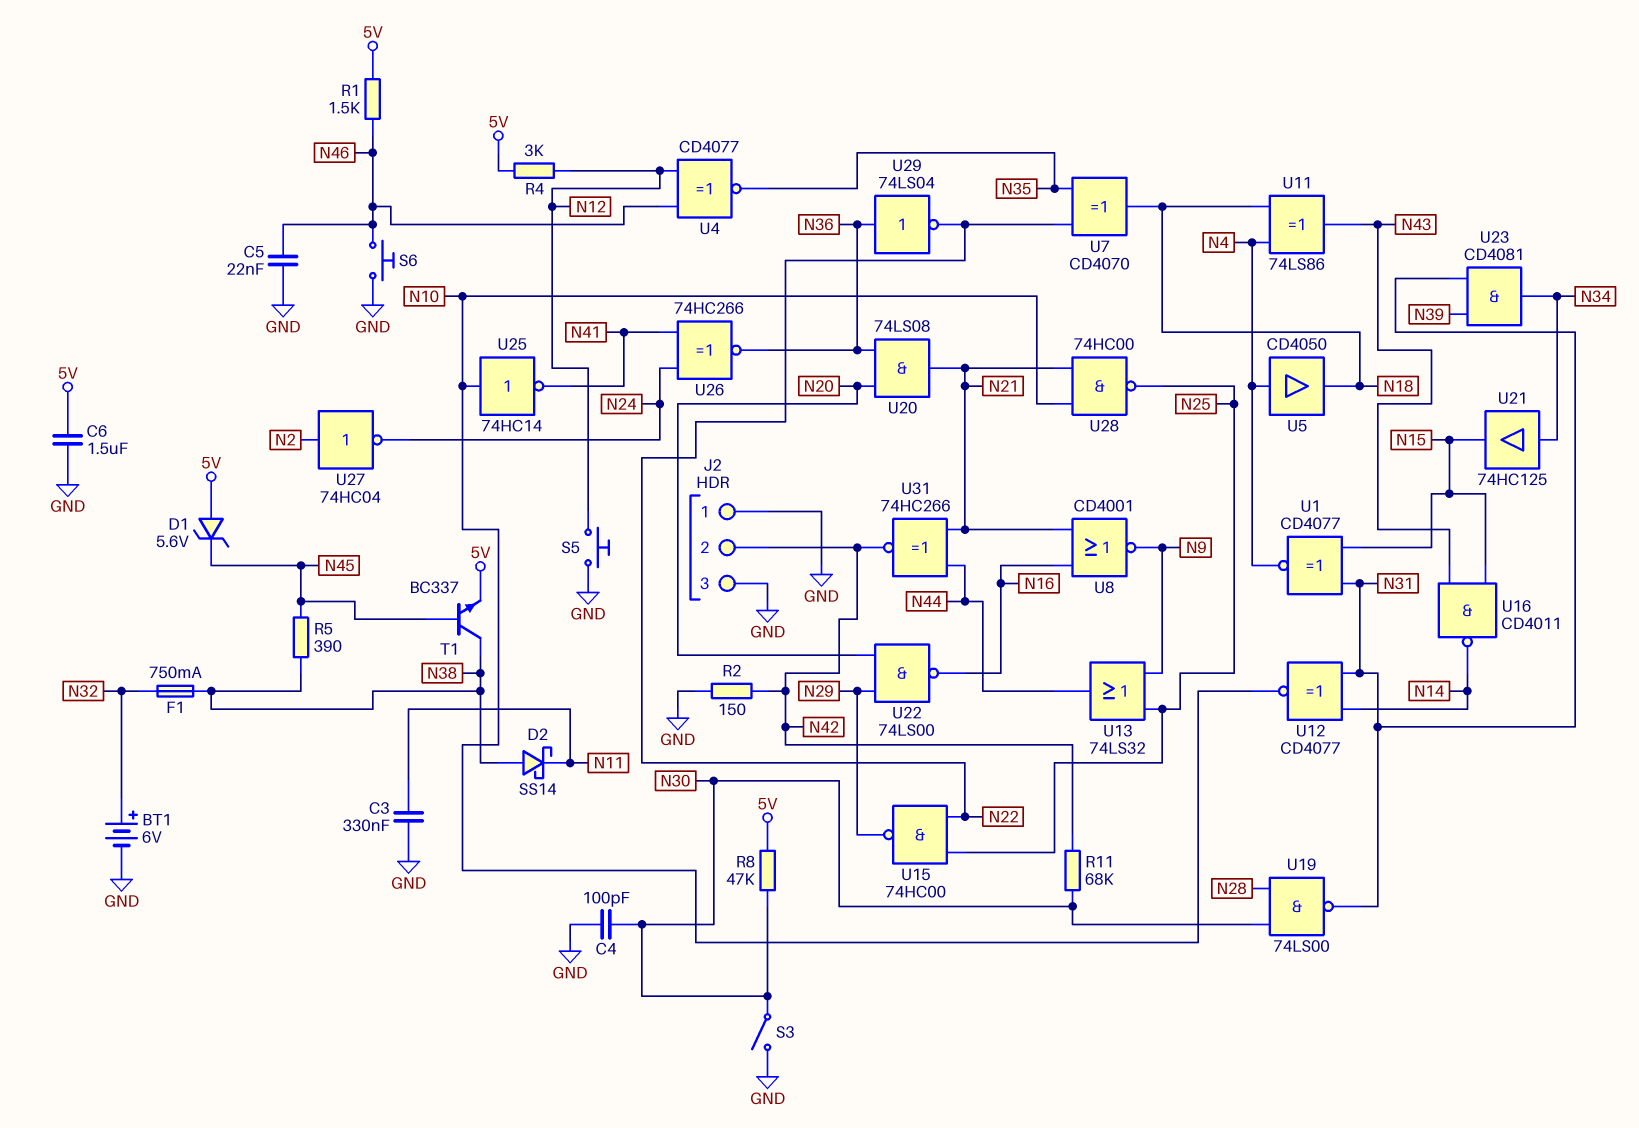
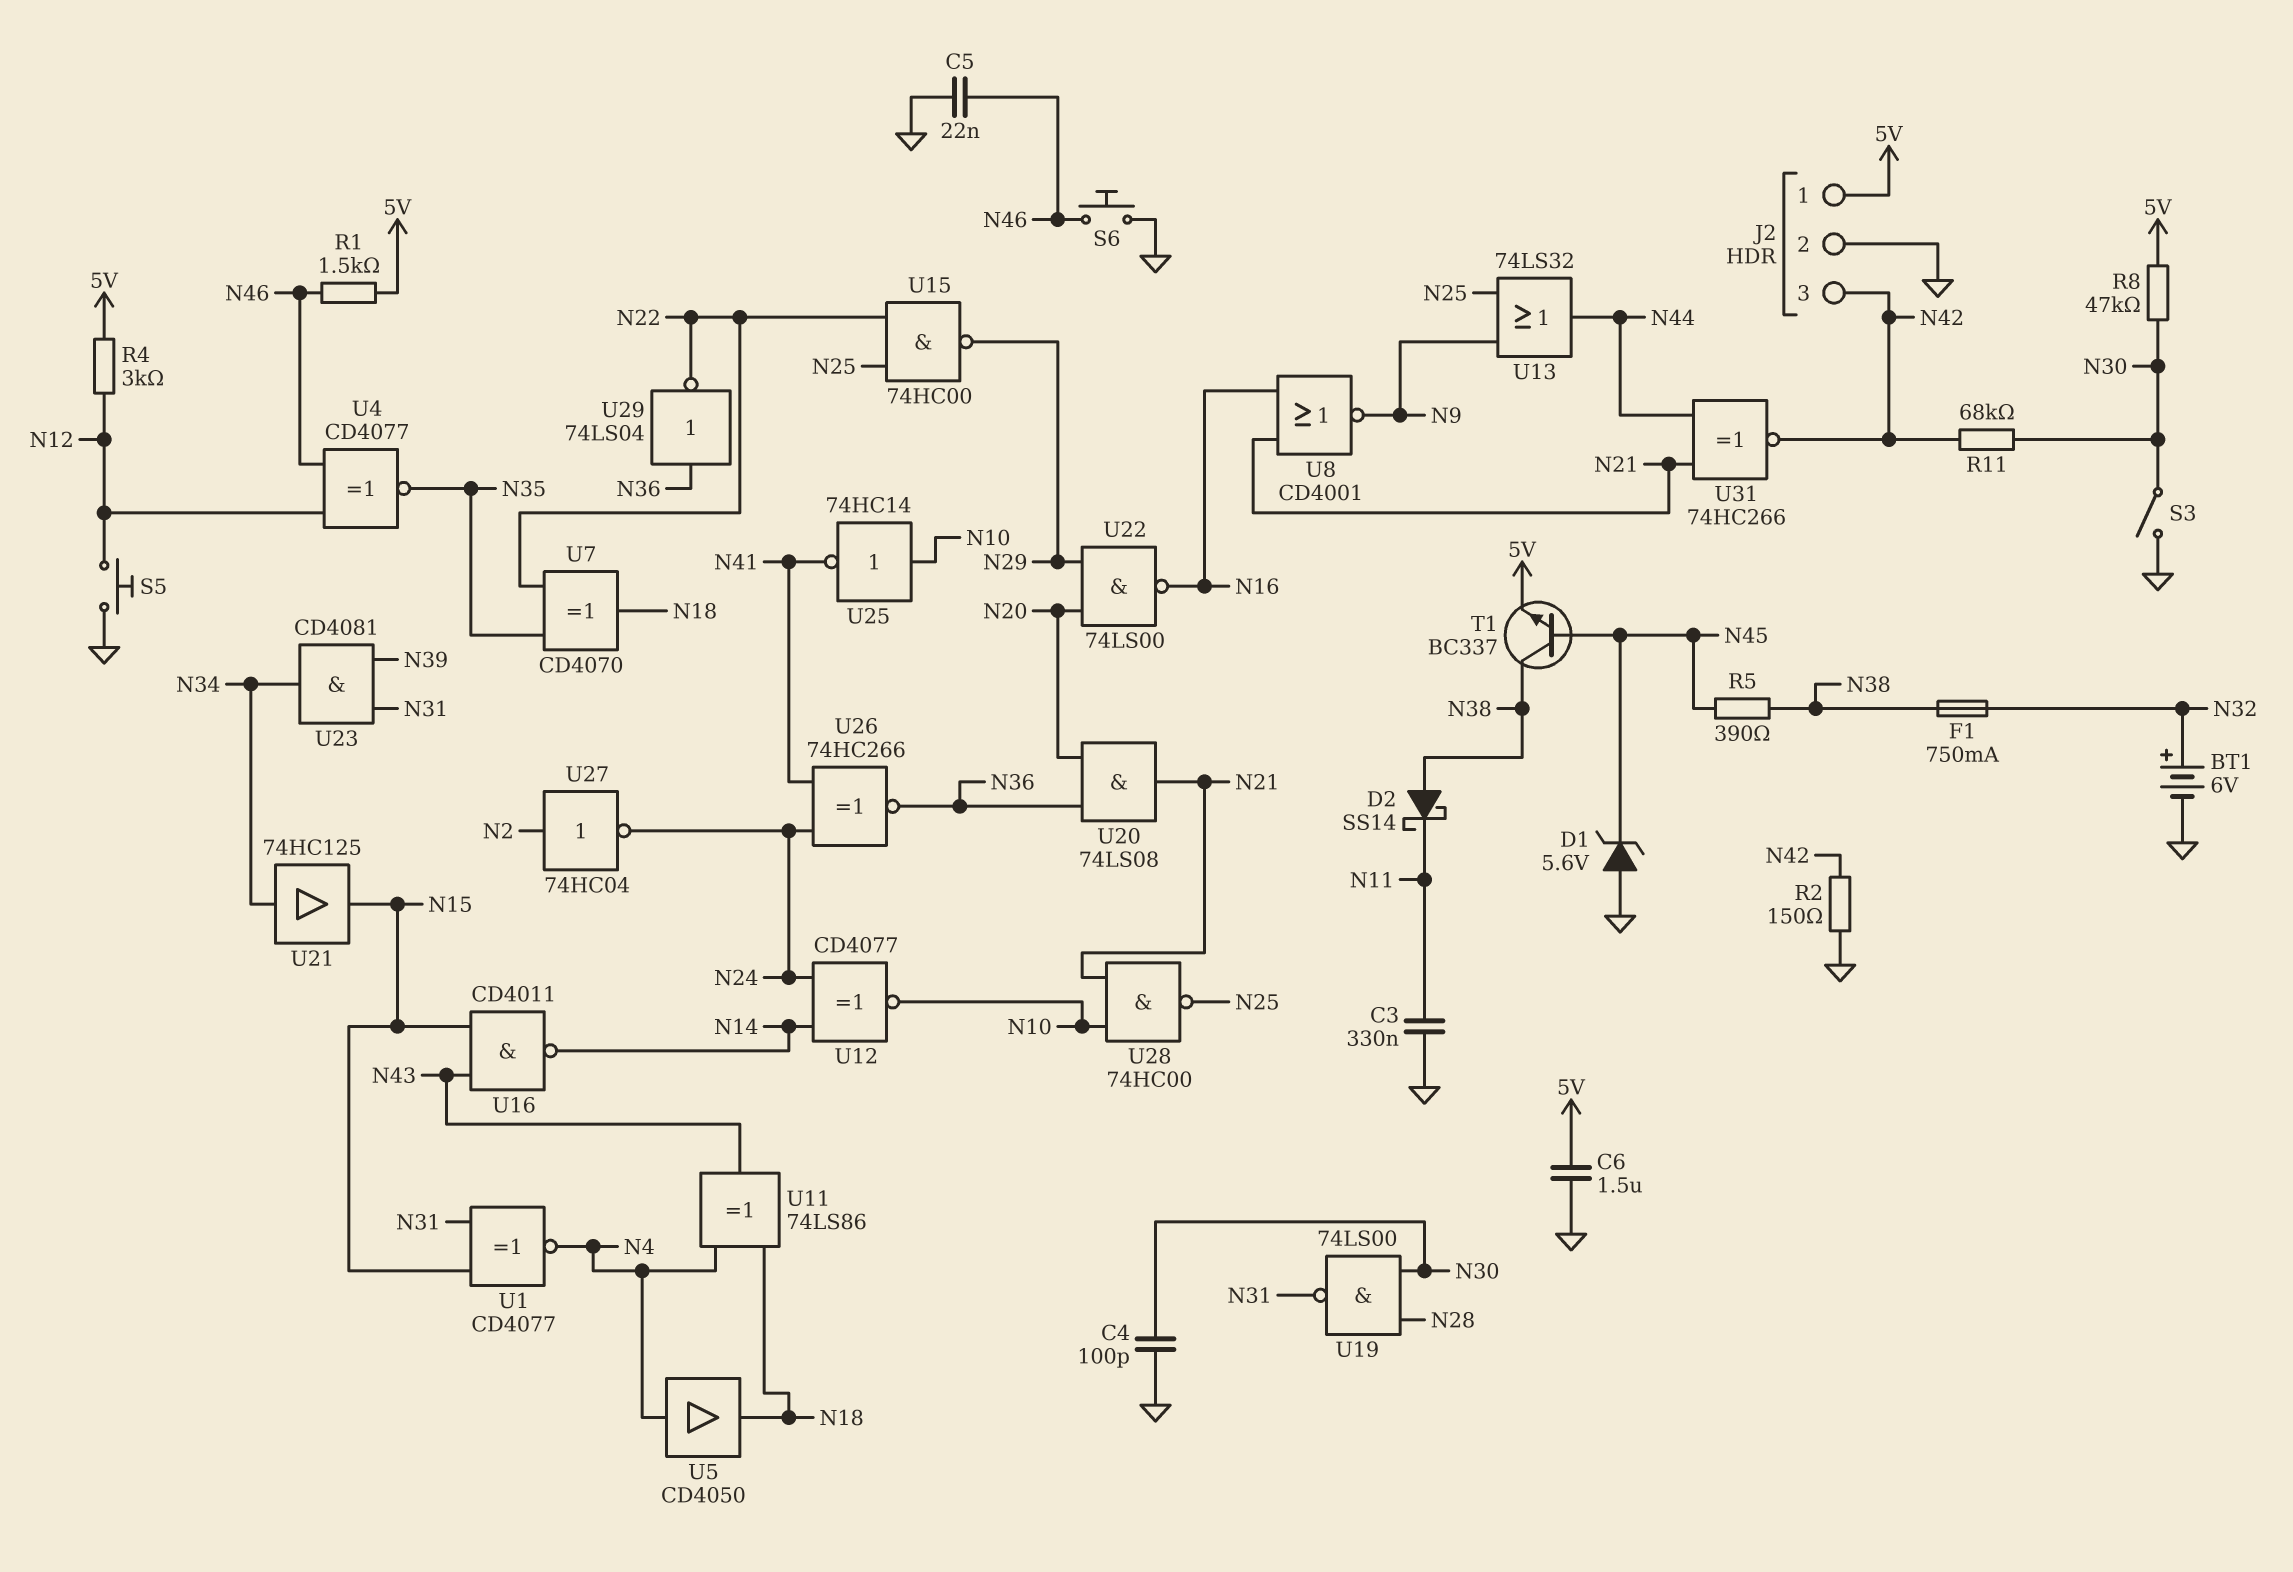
D1: zener 5.6V (A 5V, K N45) -> zener 5.6V (A GND, K N45)
J2 pin 1: GND -> 5V
J2 pin 2: N42 -> GND
J2 pin 3: GND -> N42
U12: XNOR CD4077 (in N14, in N31, out N10) -> XNOR CD4077 (in N14, in N24, out N10)

